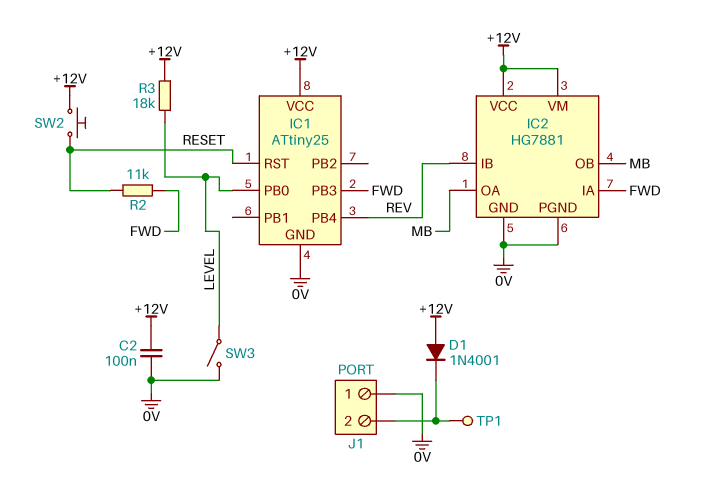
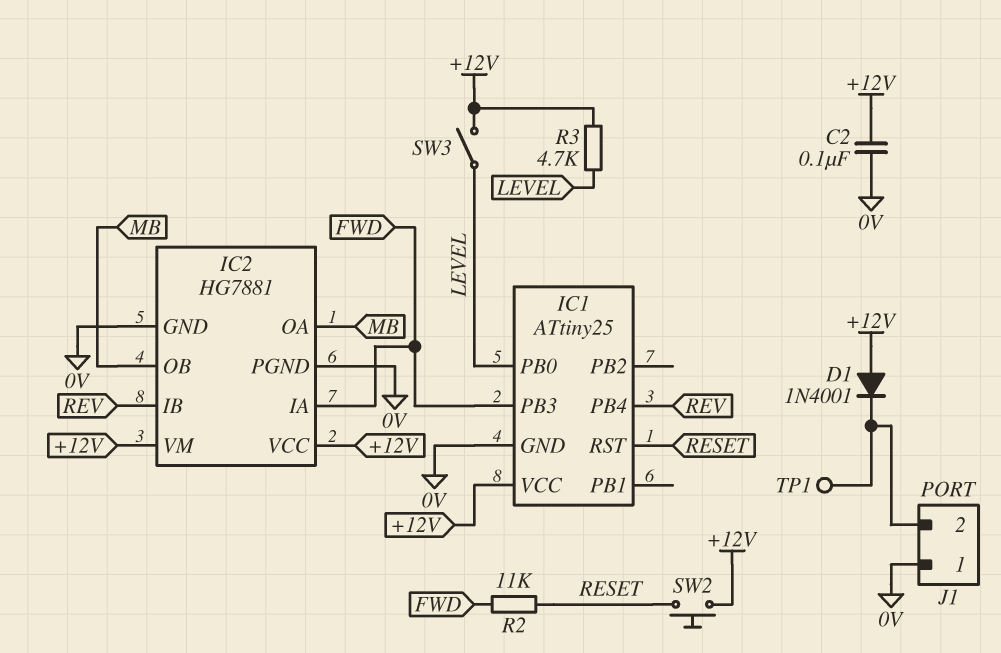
R3: 18k (+12V, LEVEL) -> 4.7k (+12V, LEVEL)
SW3: switch (0V, LEVEL) -> switch (+12V, LEVEL)

